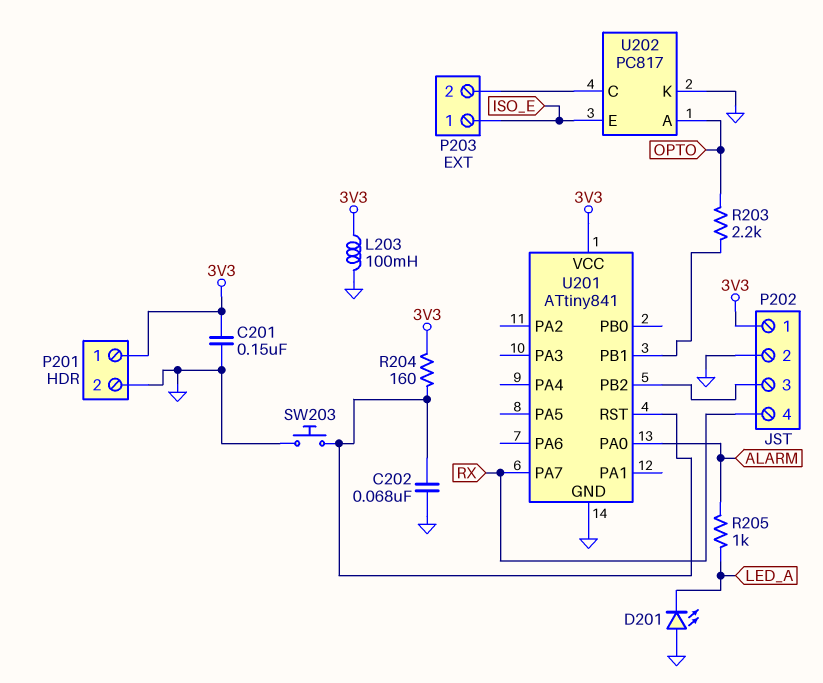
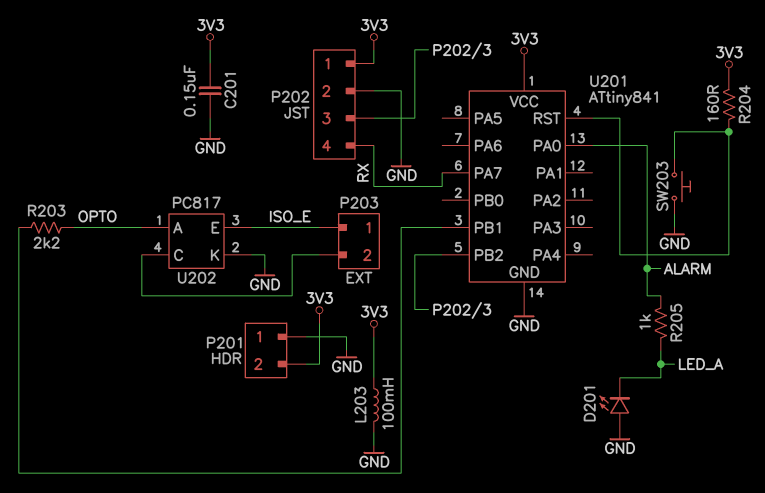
C202: 68nF (GND, U201/RST) -> none
P201 pin 1: 3V3 -> GND
P201 pin 2: GND -> 3V3

